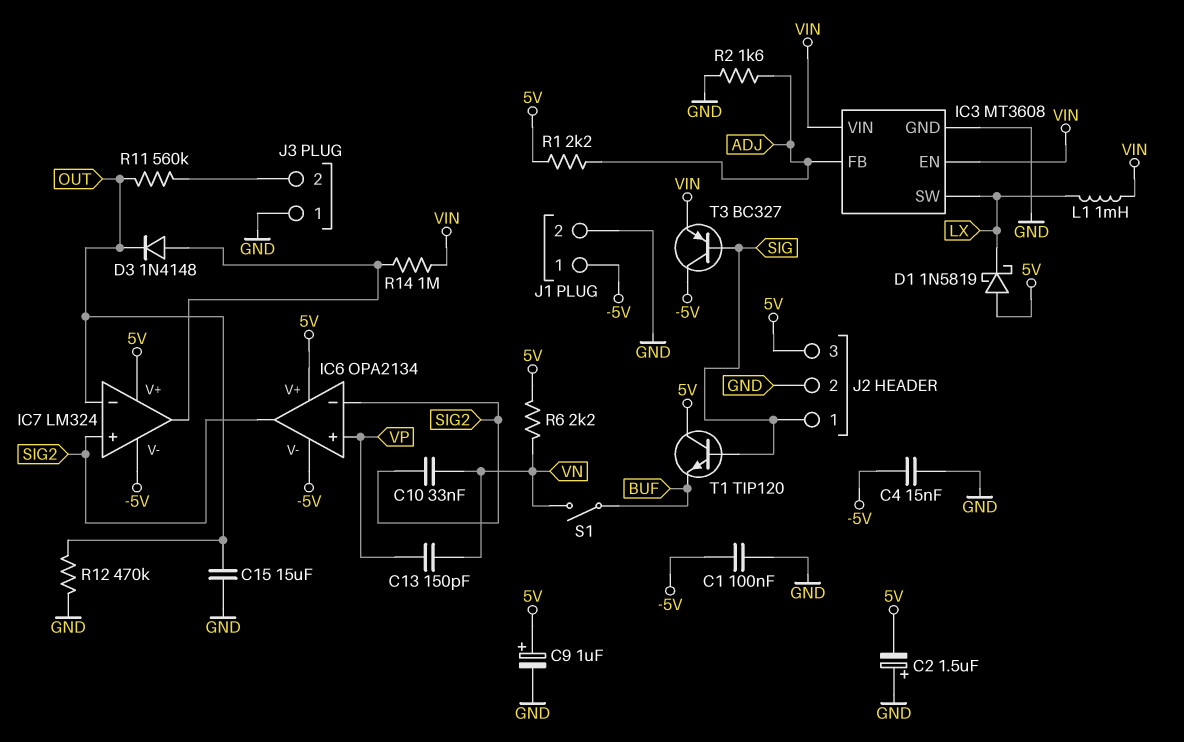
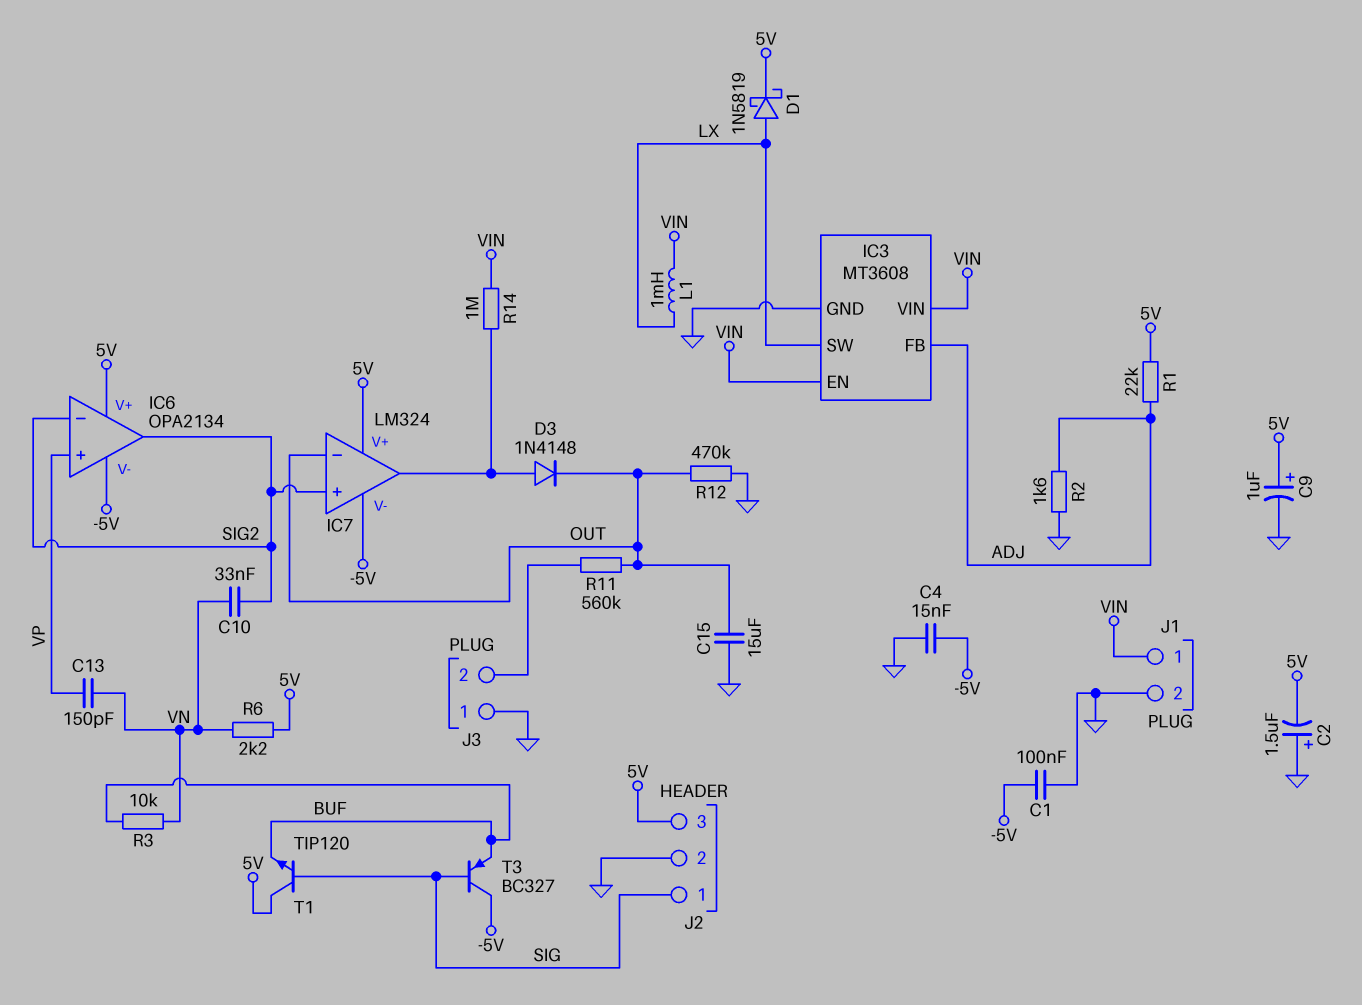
D1: schottky 1N5819 (A 5V, K LX) -> schottky 1N5819 (A LX, K 5V)
J1 pin 1: -5V -> VIN
R1: 2.2k (5V, ADJ) -> 22k (5V, ADJ)
R3: none -> 10k (BUF, VN)
S1: switch (BUF, VN) -> none
T3: PNP BC327 (B SIG, C -5V, E VIN) -> PNP BC327 (B SIG, C -5V, E BUF)

